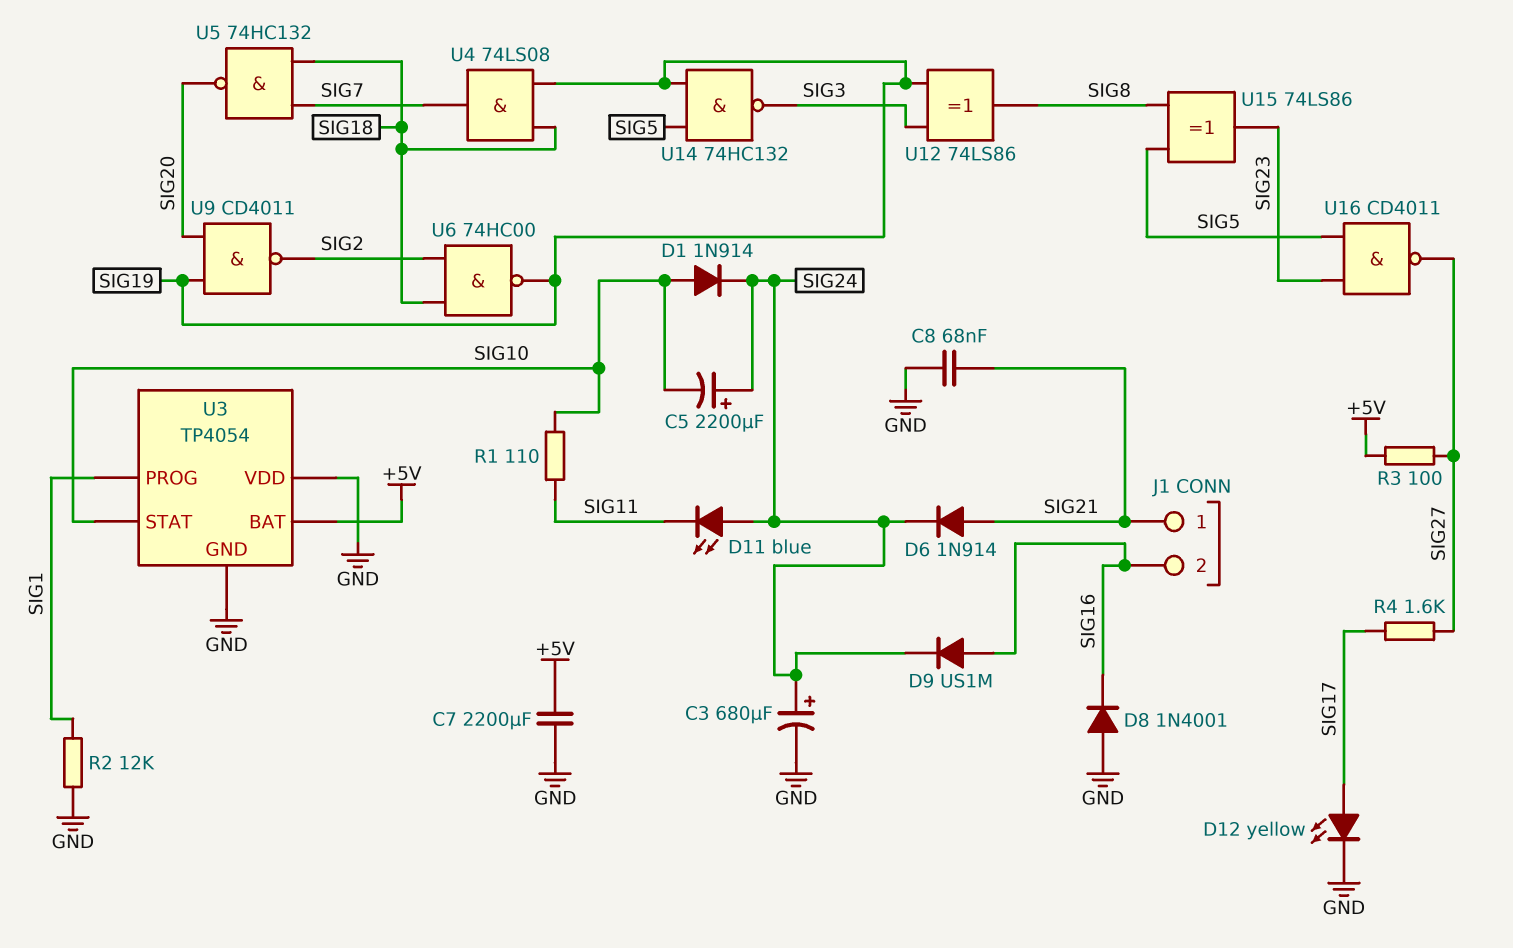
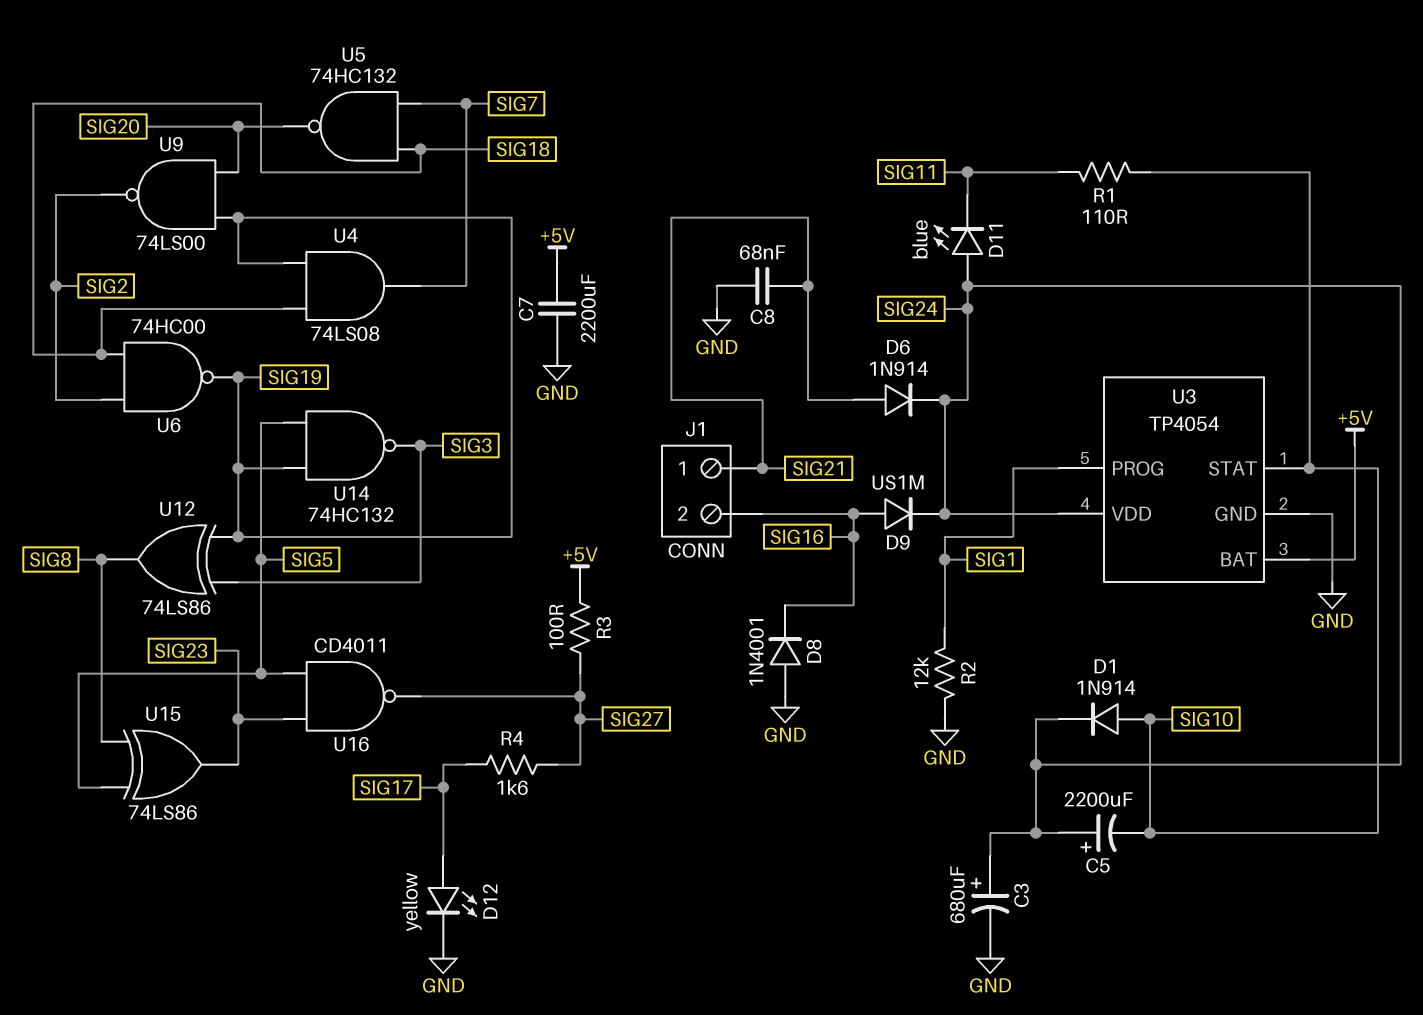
U3 pin VDD: GND -> SIG24
U9: NAND CD4011 (in SIG19, in SIG20, out SIG2) -> NAND 74LS00 (in SIG19, in SIG20, out SIG2)

